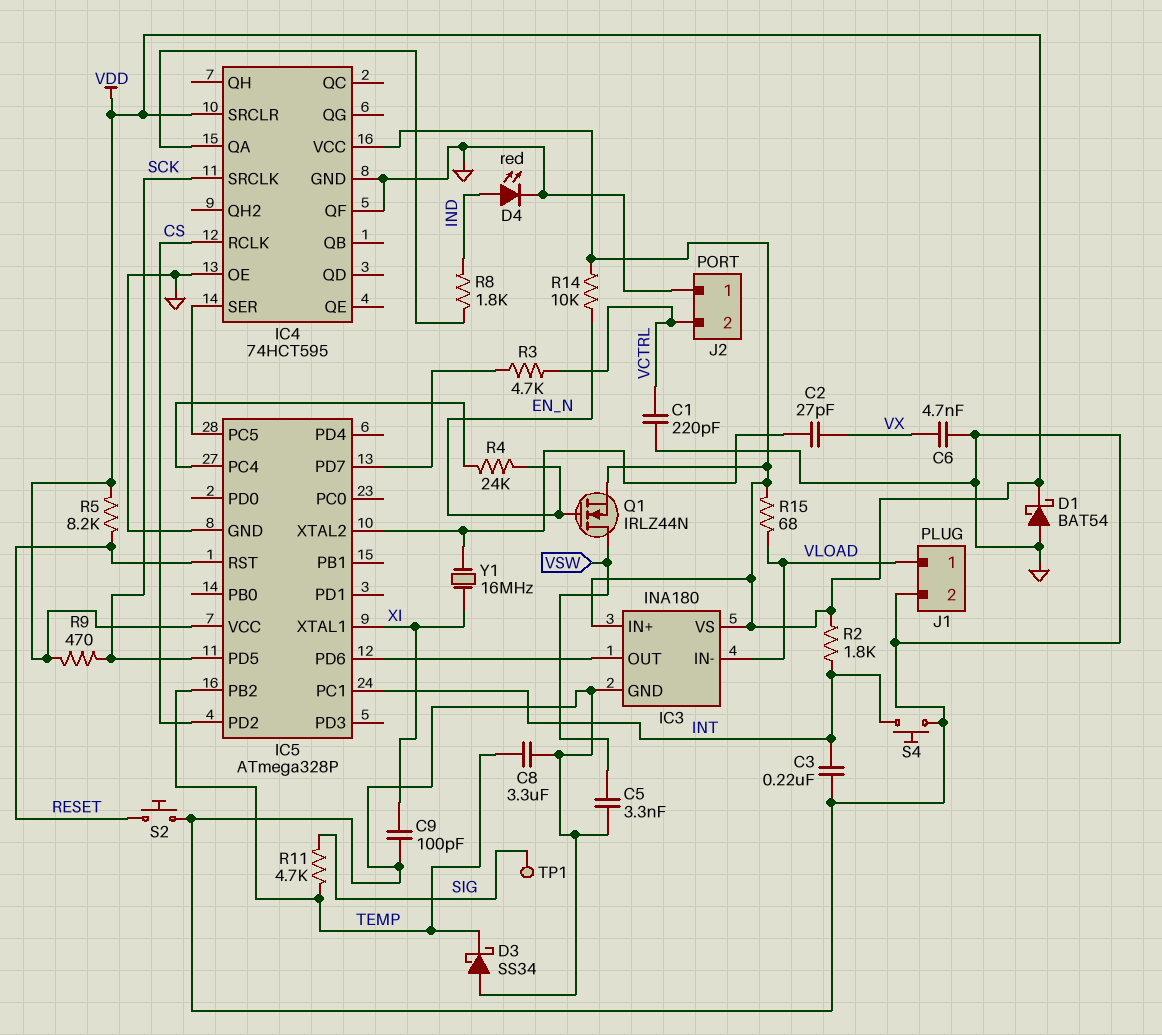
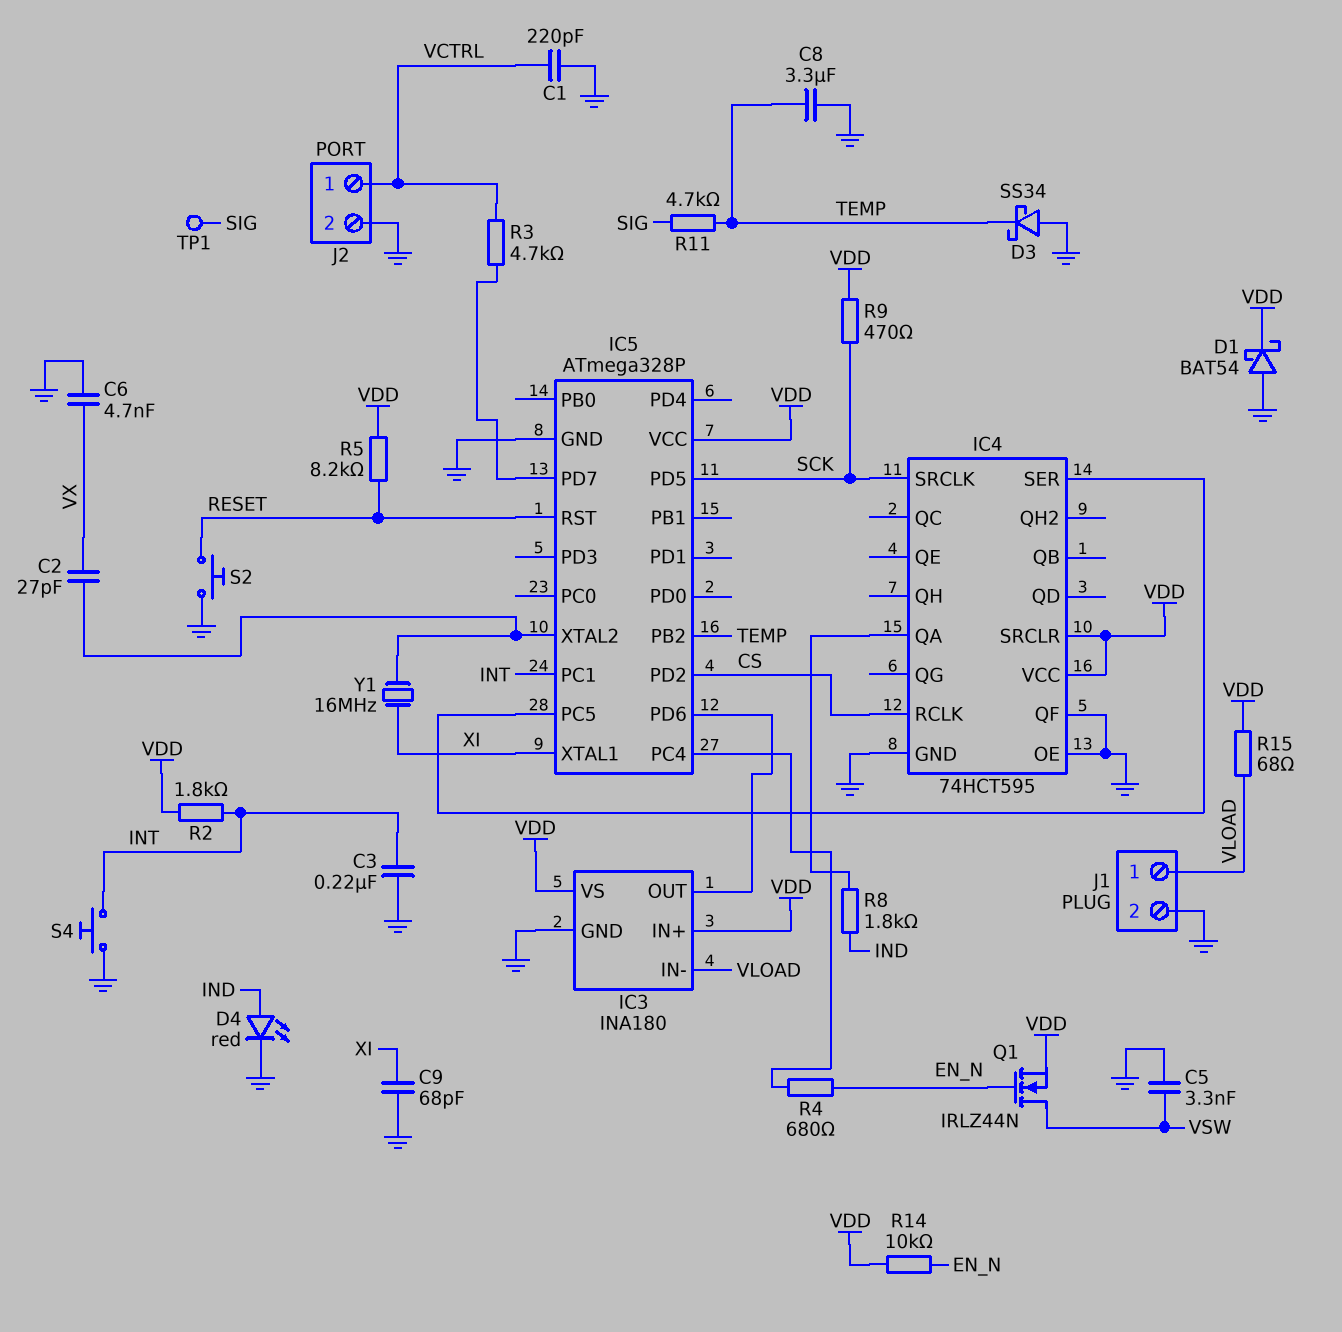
C9: 100pF (GND, XI) -> 68pF (GND, XI)
J2 pin 1: GND -> VCTRL
J2 pin 2: VCTRL -> GND
R4: 24k (EN_N, IC5/PC4) -> 680 (EN_N, IC5/PC4)

